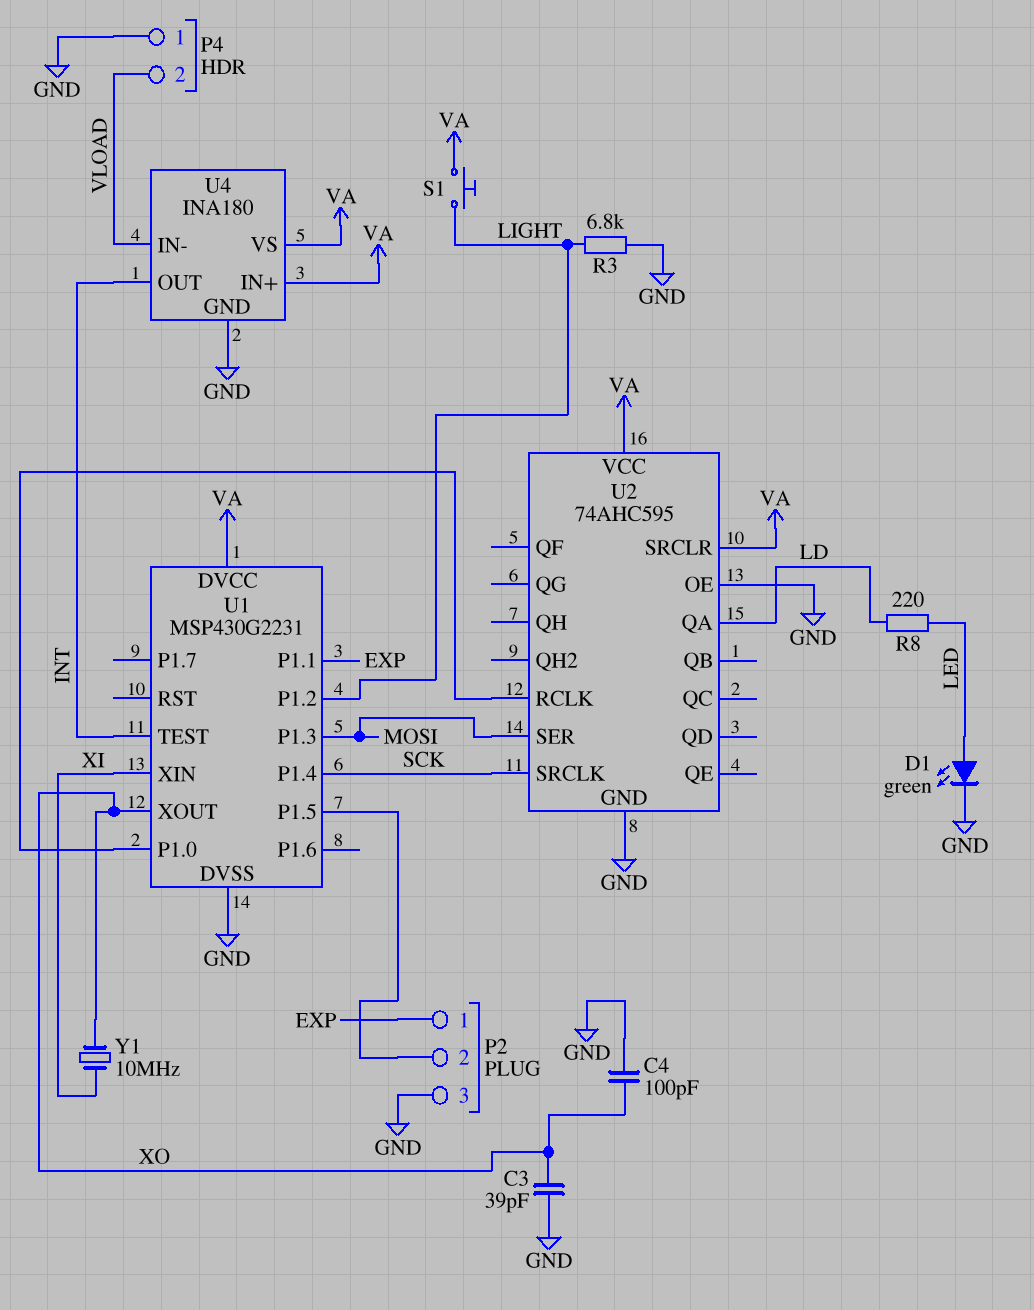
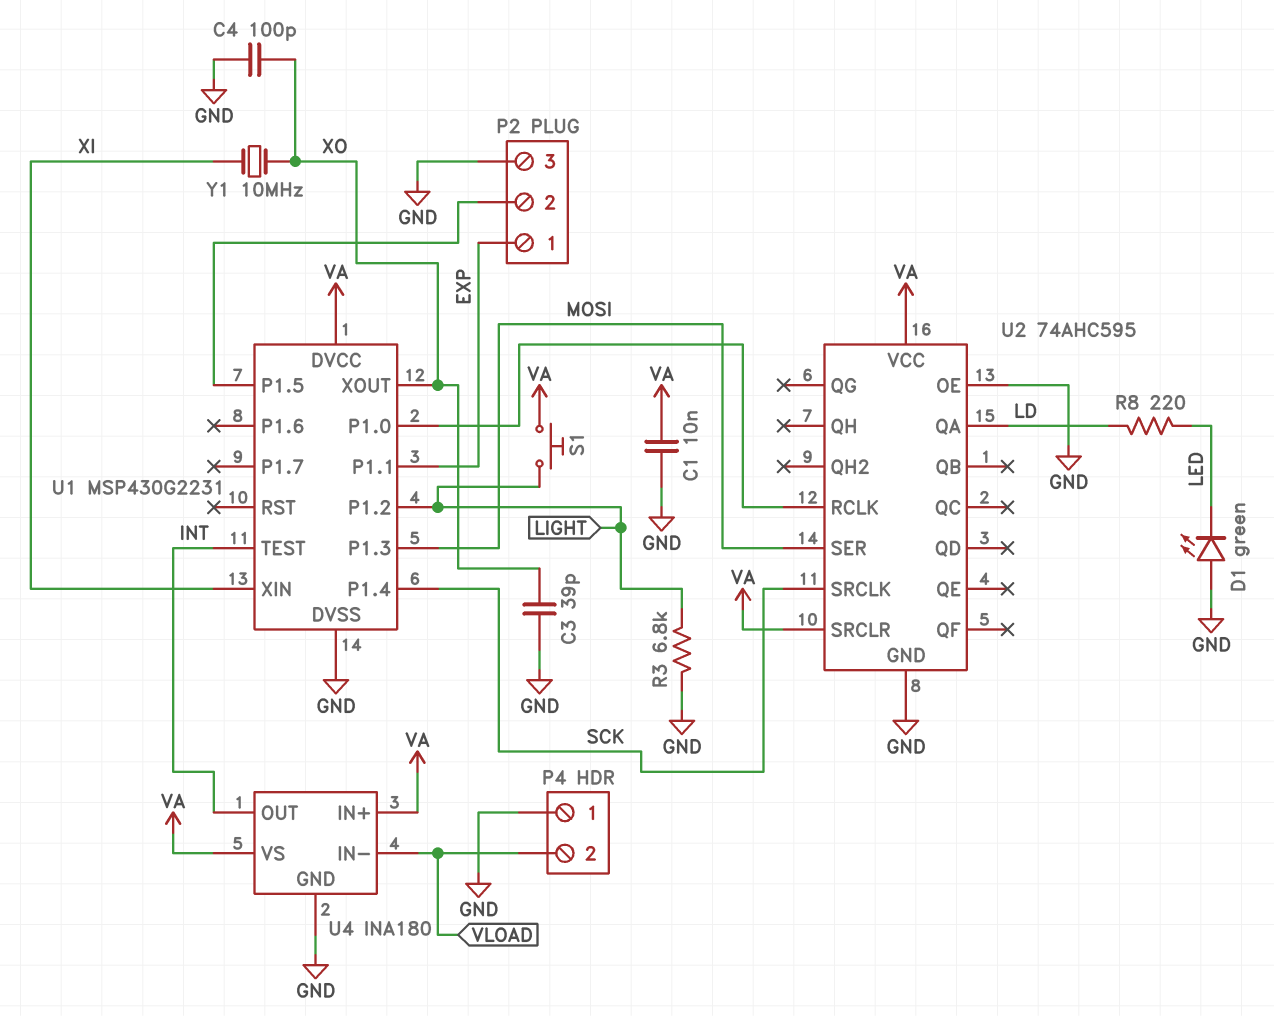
C1: none -> 10nF (GND, VA)
D1: LED green (A LED, K GND) -> LED green (A GND, K LED)

